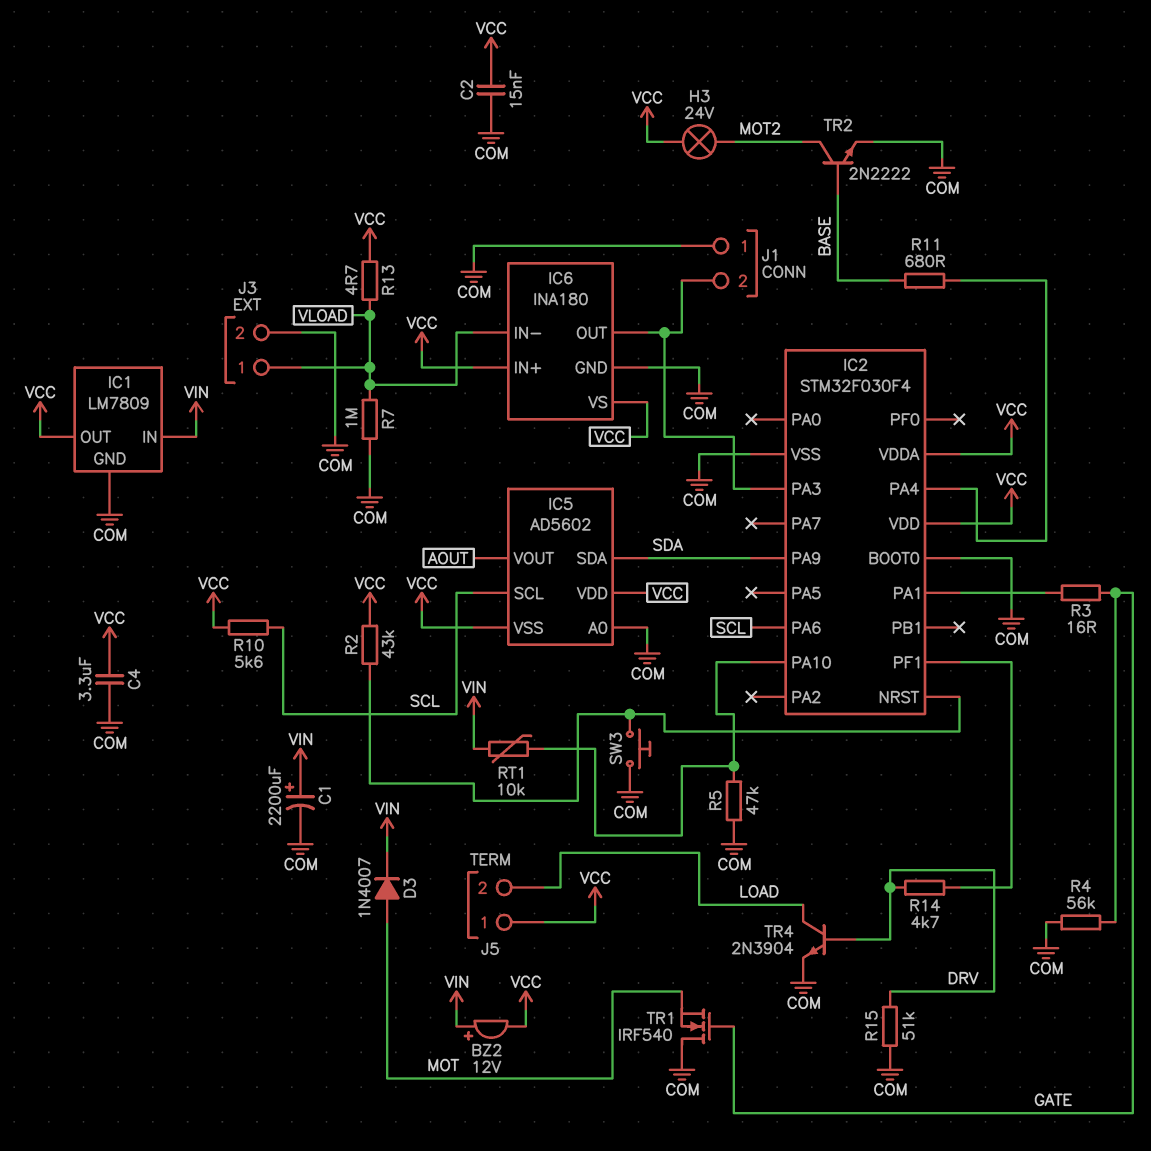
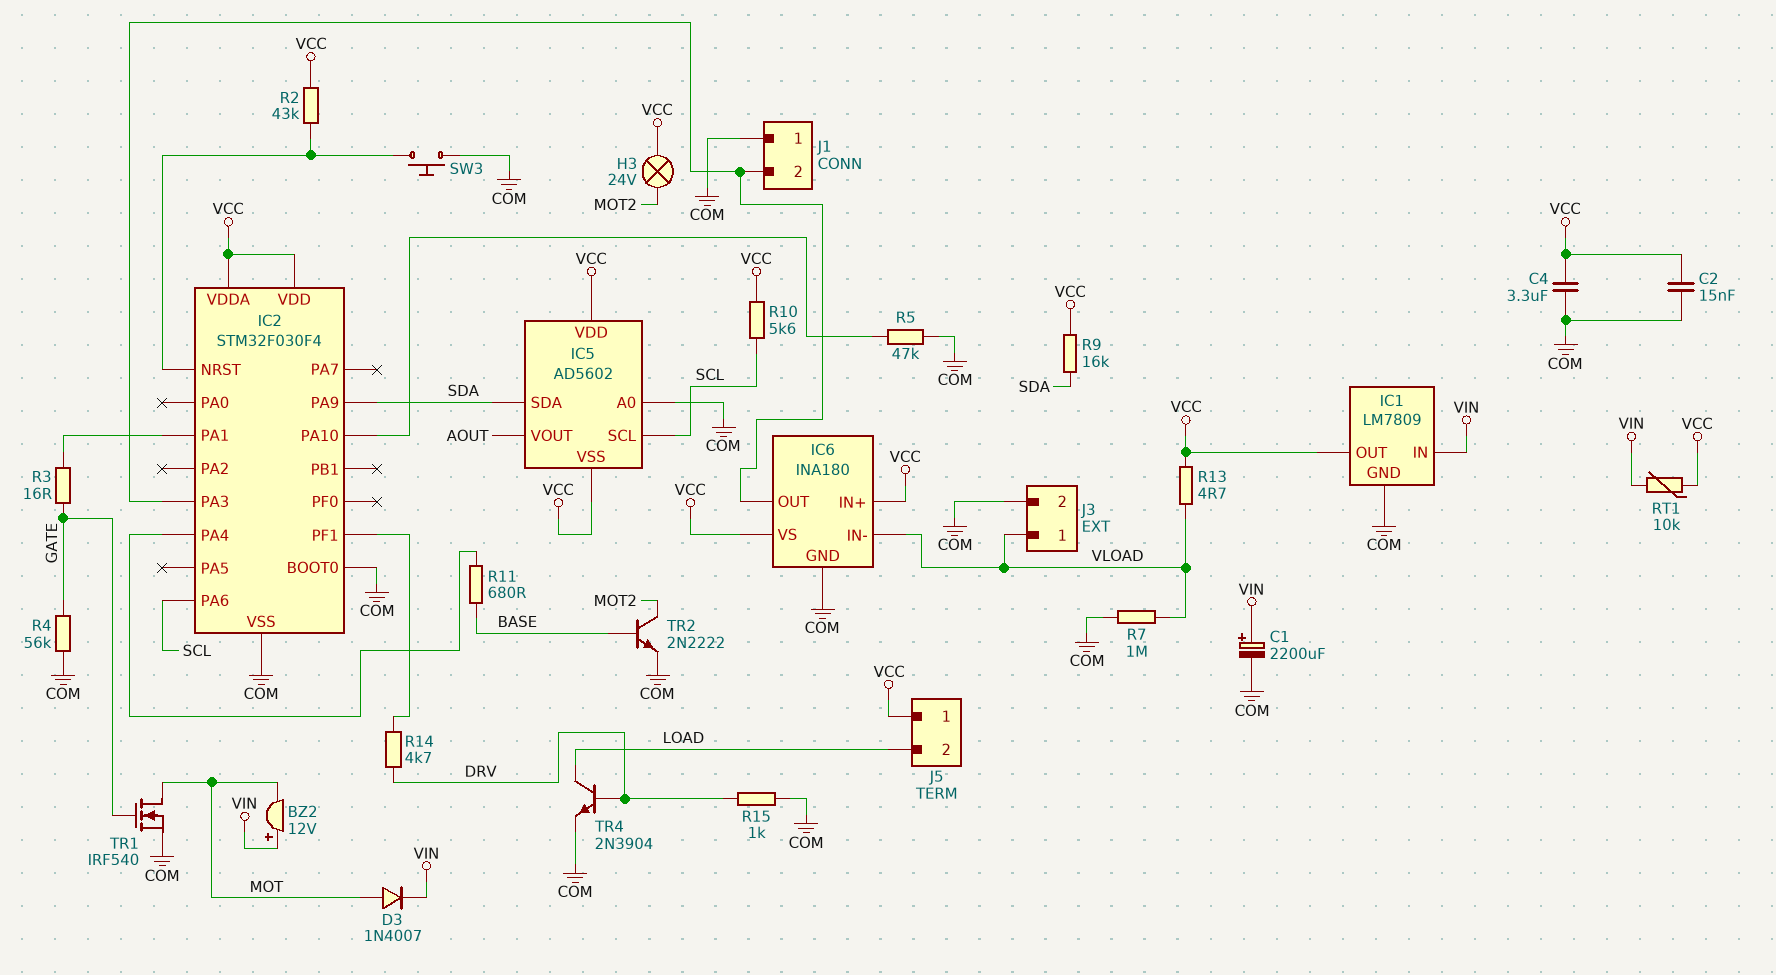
BZ2: buzzer 12V (plus VIN, minus VCC) -> buzzer 12V (plus VIN, minus MOT)
R9: none -> 16k (SDA, VCC)
R15: 51k (COM, DRV) -> 1k (COM, DRV)
RT1: 10k (IC2/PA10, VIN) -> 10k (VCC, VIN)
TR1: NMOS IRF540 (G GATE, D COM, S MOT) -> NMOS IRF540 (G GATE, D MOT, S COM)

